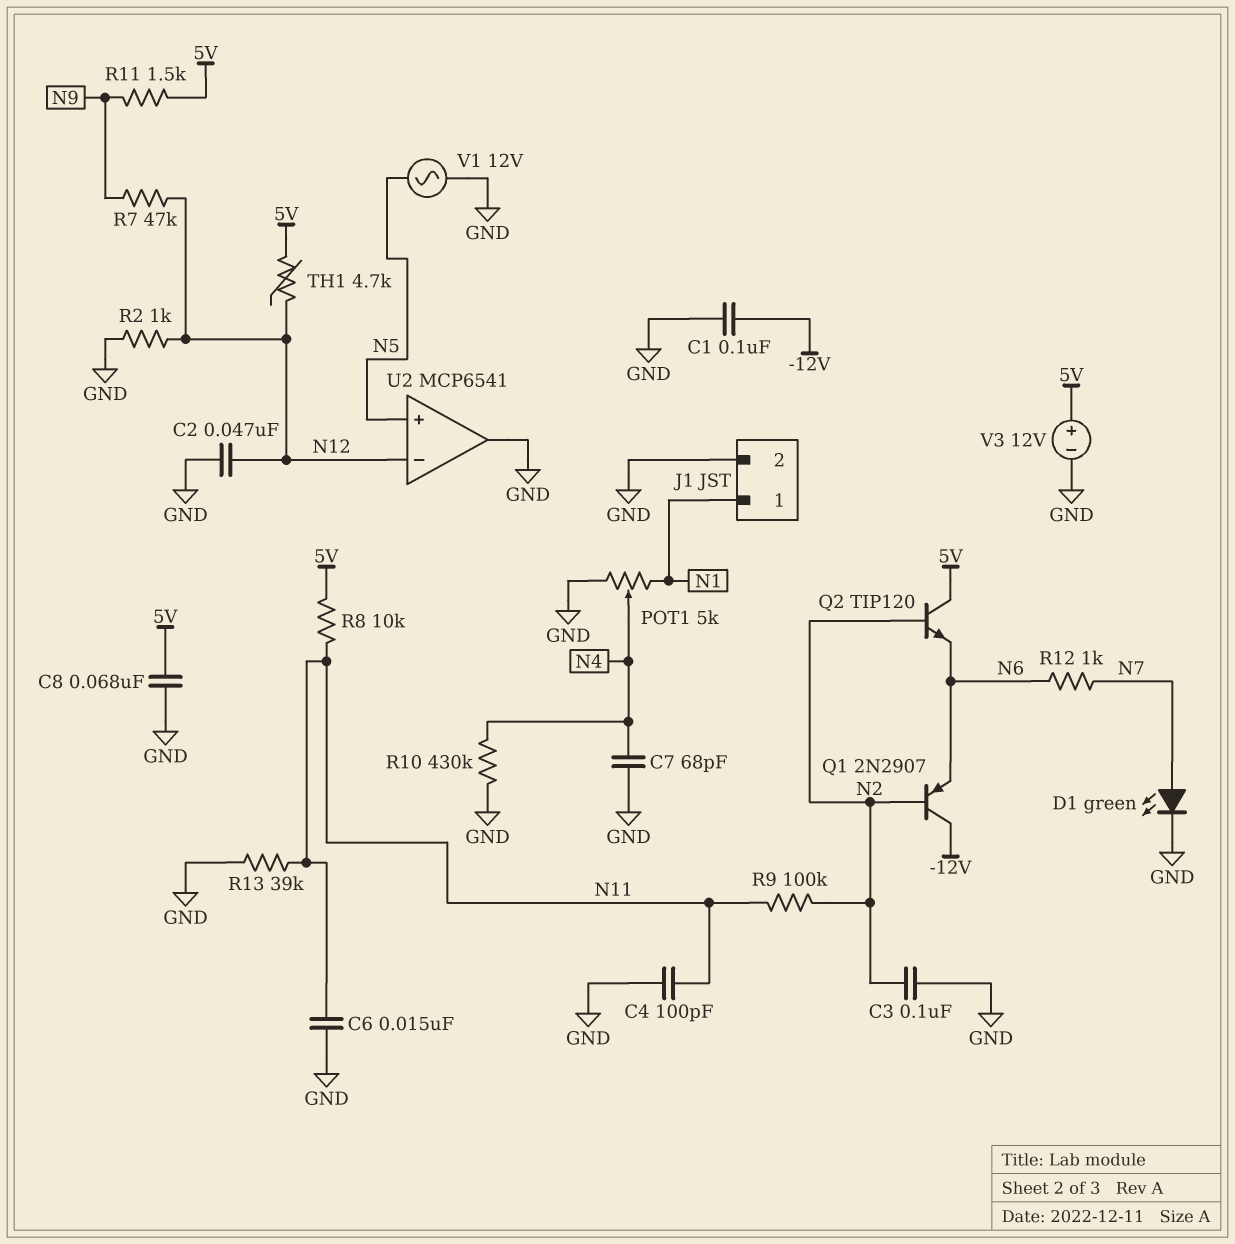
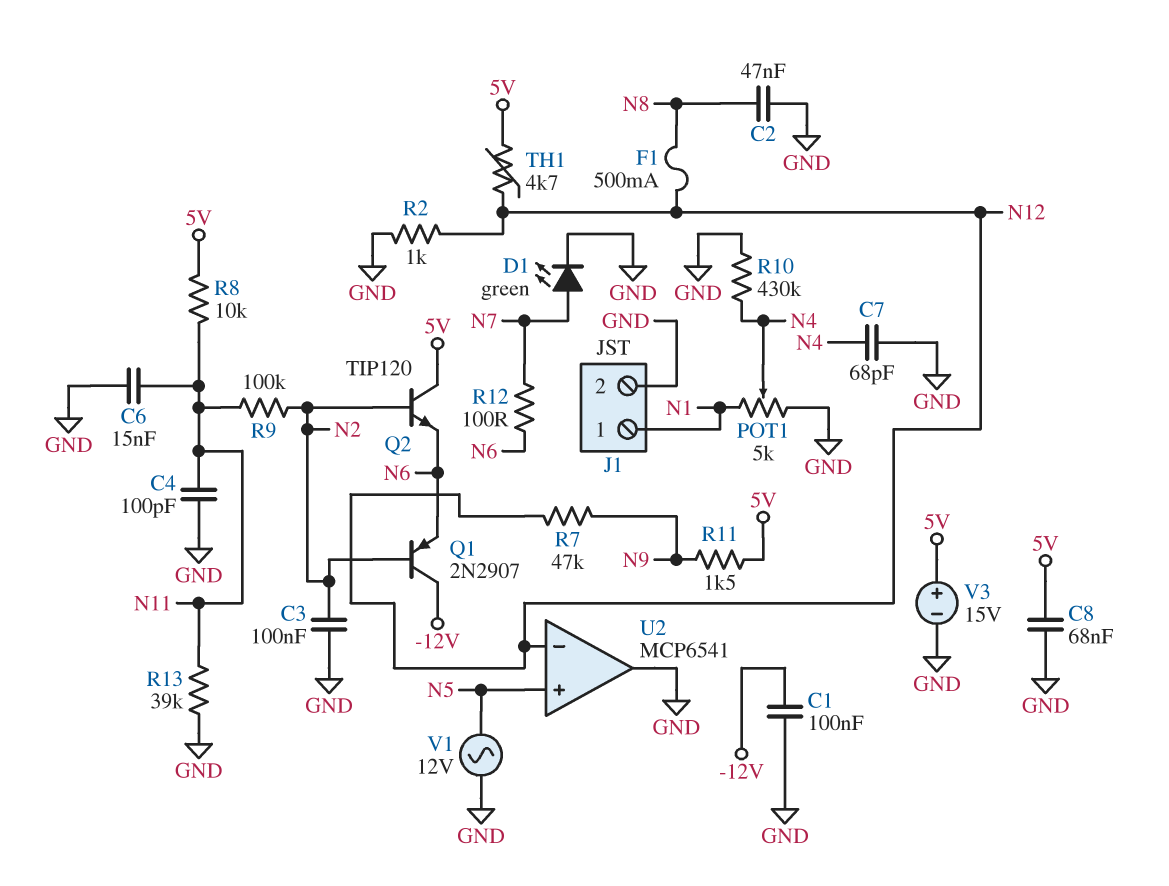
C2: 47nF (GND, N12) -> 47nF (GND, N8)
F1: none -> 500mA (N8, N12)
R12: 1k (N6, N7) -> 100 (N6, N7)
V3: 12V (plus 5V, minus GND) -> 15V (plus 5V, minus GND)

